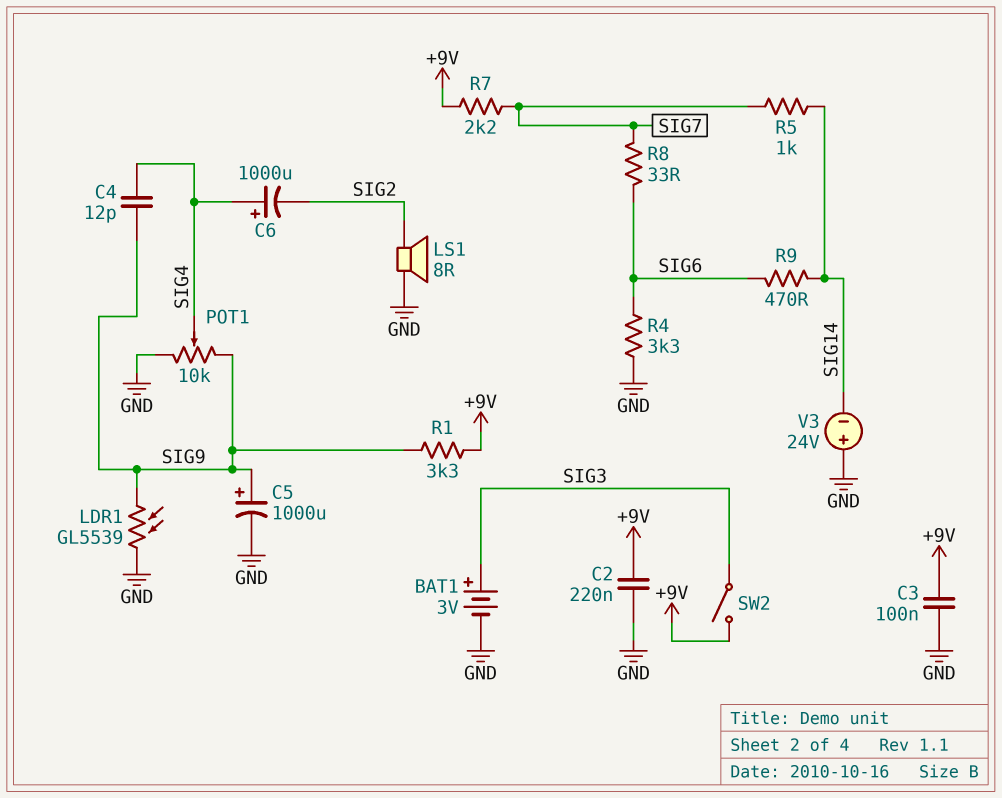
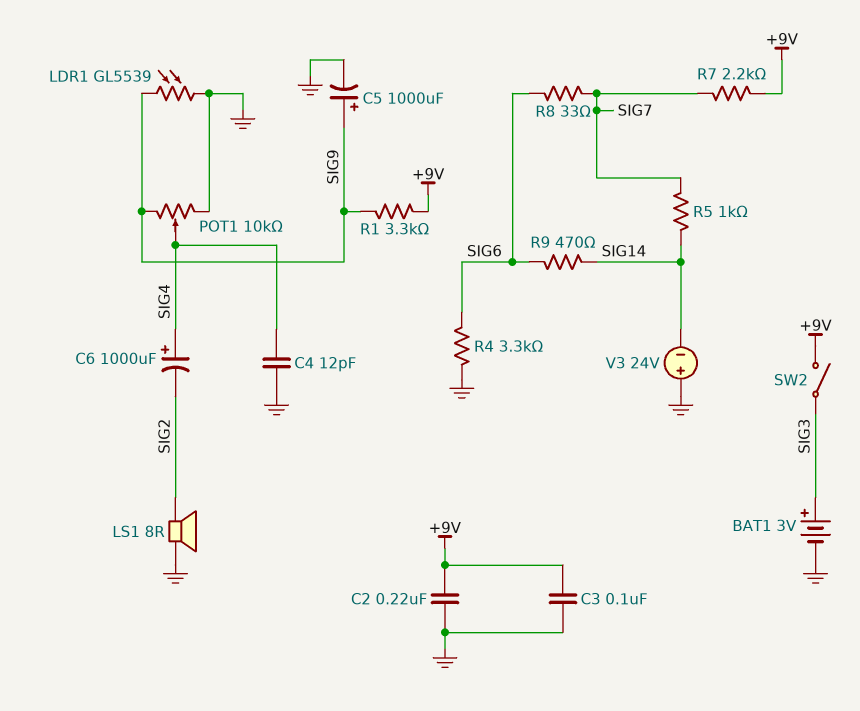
C4: 12pF (SIG4, SIG9) -> 12pF (GND, SIG4)

